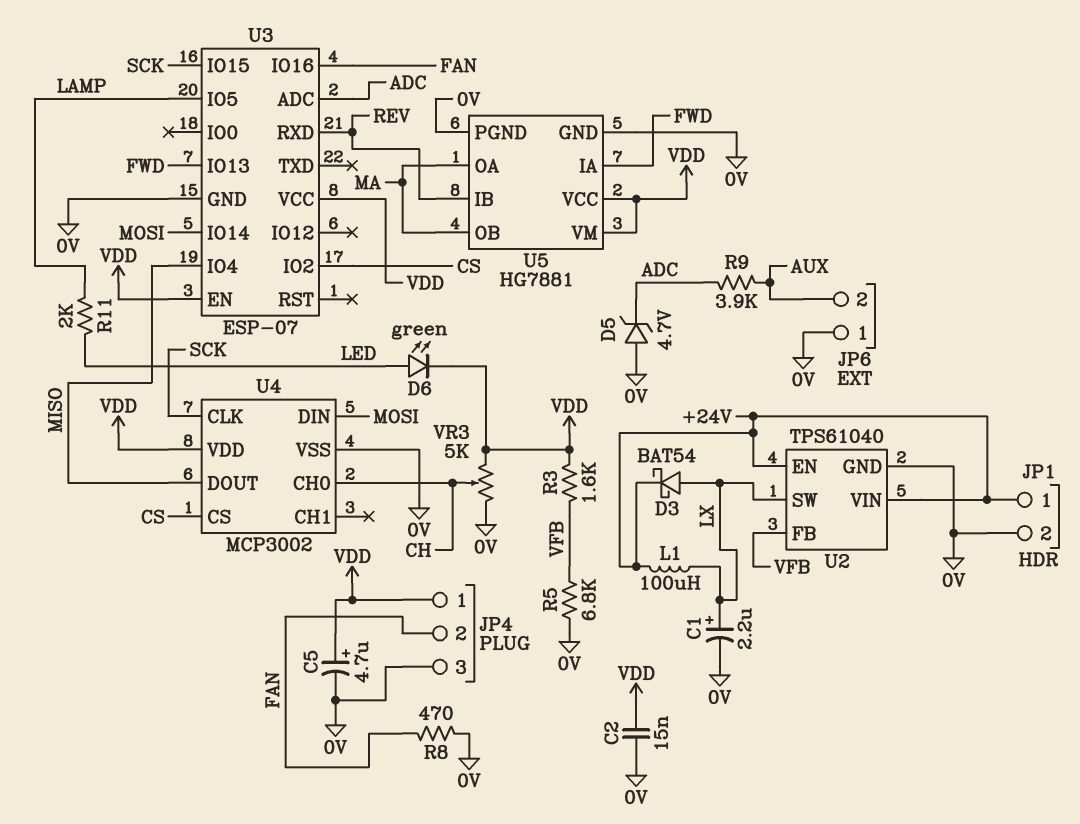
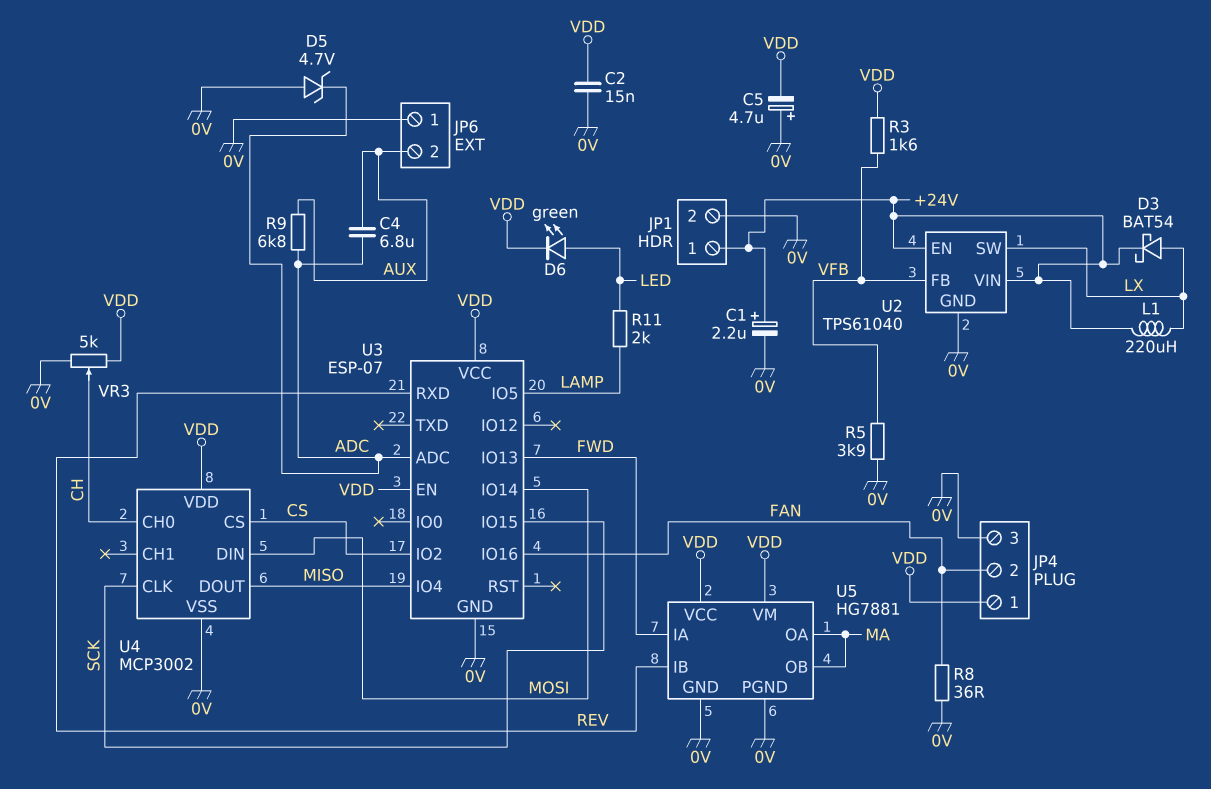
C1: 2.2uF (plus LX, minus 0V) -> 2.2uF (plus +24V, minus 0V)
C4: none -> 6.8uF (ADC, AUX)
C5: 4.7uF (plus VDD, minus 0V) -> 4.7uF (plus 0V, minus VDD)
L1: 100uH (+24V, LX) -> 220uH (+24V, LX)
R5: 6.8k (0V, VFB) -> 3.9k (0V, VFB)
R8: 470 (0V, FAN) -> 36 (0V, FAN)
R9: 3.9k (ADC, AUX) -> 6.8k (ADC, AUX)

